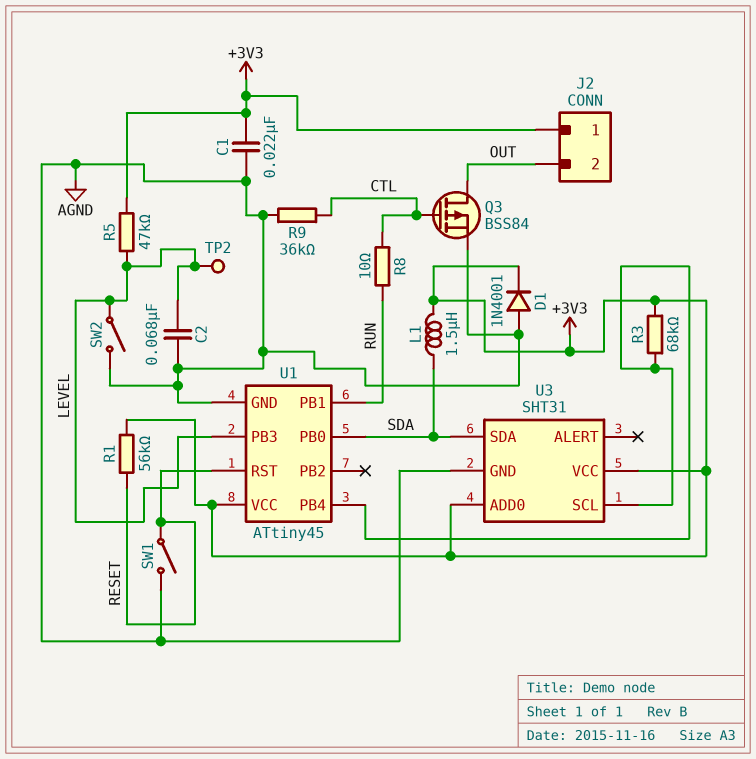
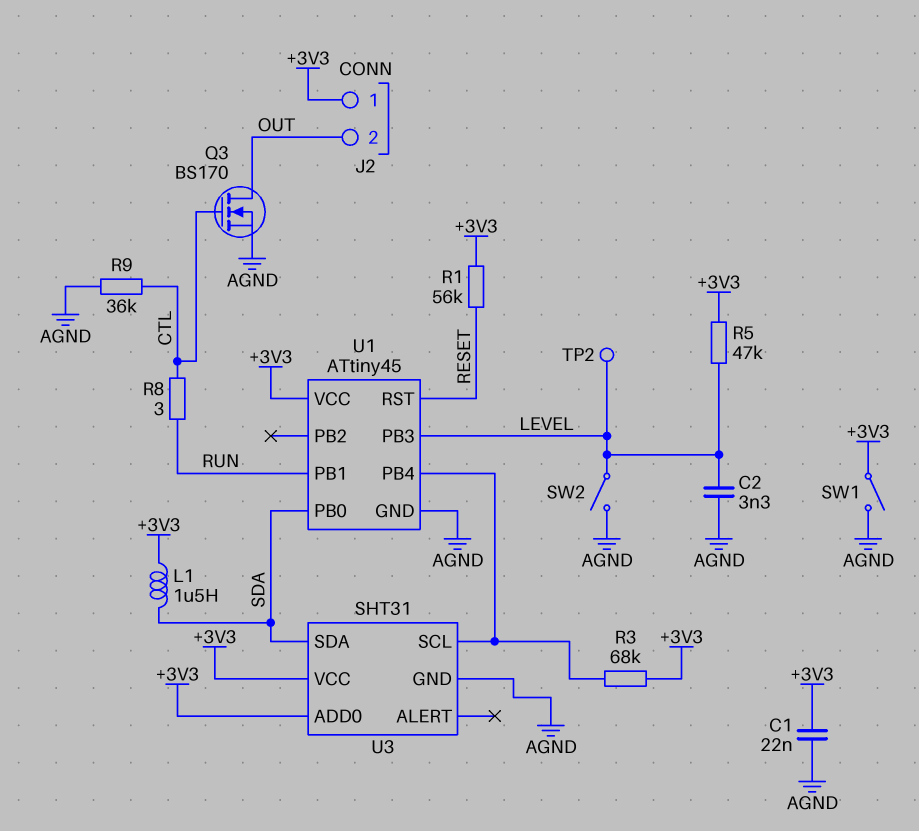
C2: 68nF (AGND, LEVEL) -> 3.3nF (AGND, LEVEL)
D1: diode 1N4001 (A AGND, K +3V3) -> none
Q3: PMOS BSS84 (G CTL, D OUT, S AGND) -> NMOS BS170 (G CTL, D OUT, S AGND)
R8: 10 (CTL, RUN) -> 3 (CTL, RUN)
SW1: switch (AGND, RESET) -> switch (+3V3, AGND)

